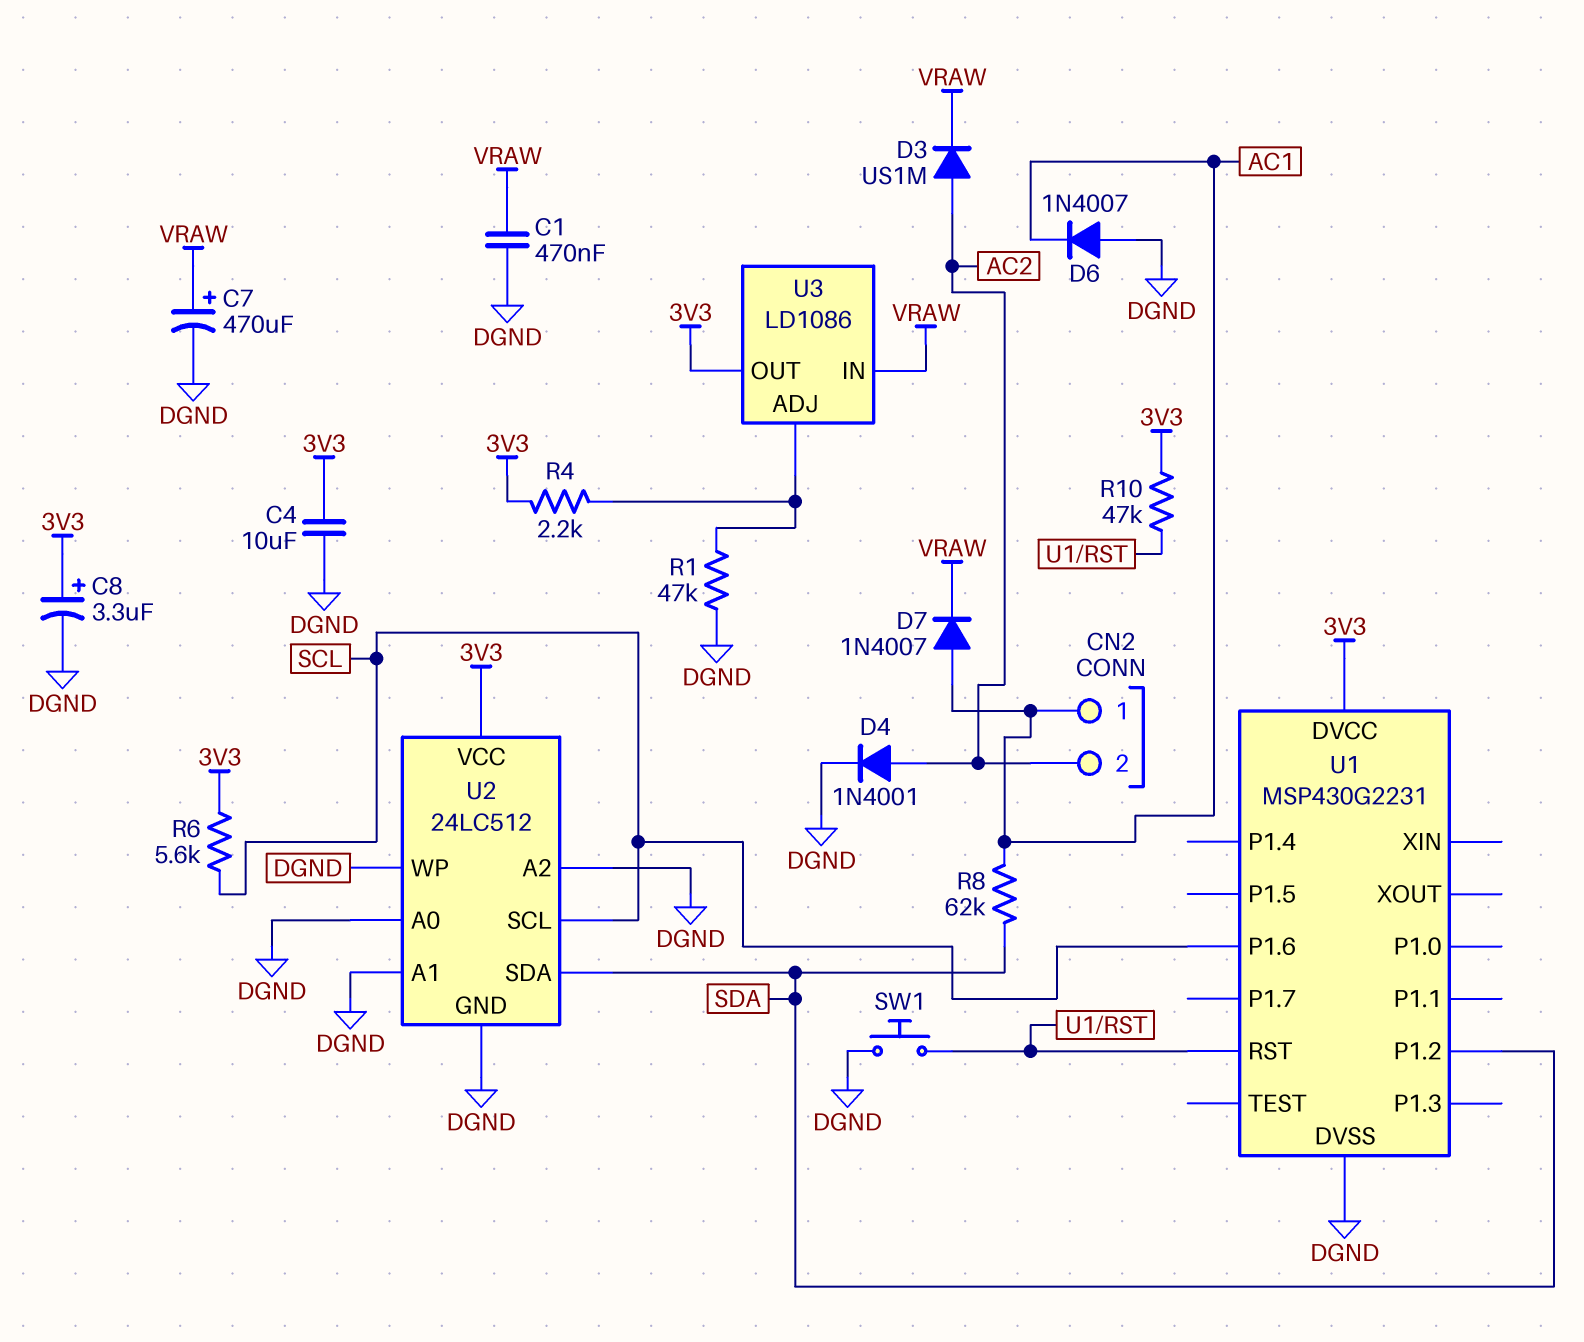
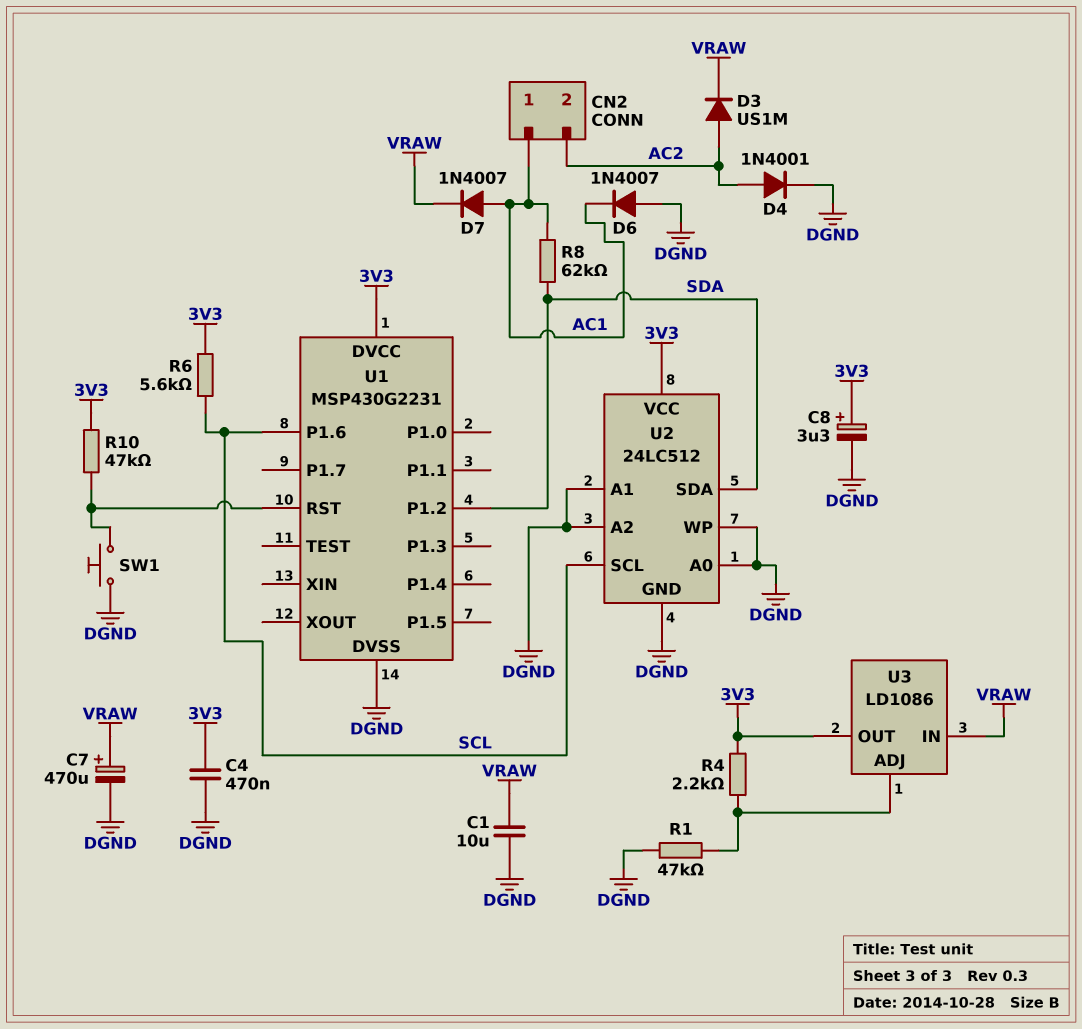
C1: 470nF (DGND, VRAW) -> 10uF (DGND, VRAW)
C4: 10uF (3V3, DGND) -> 470nF (3V3, DGND)

